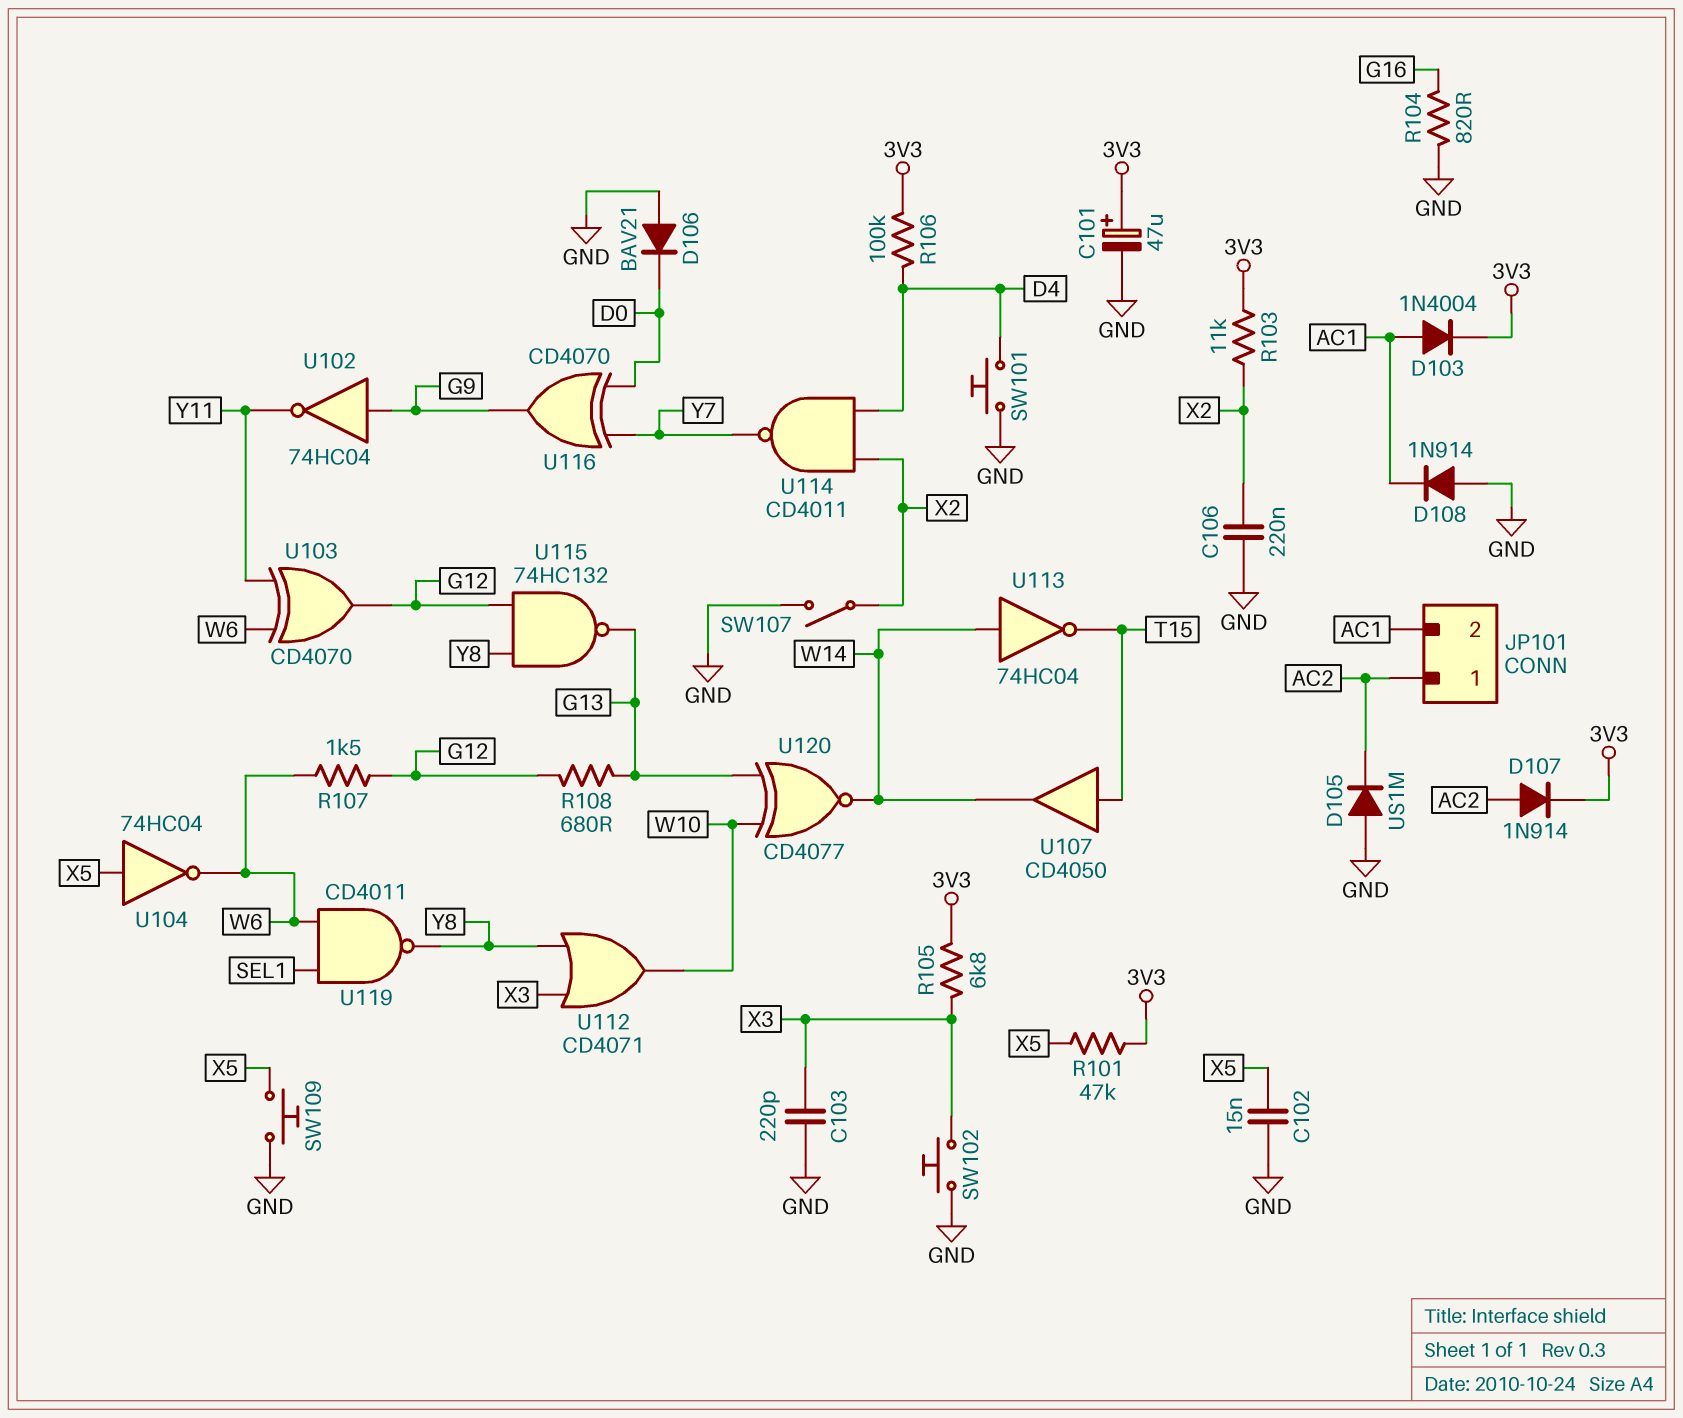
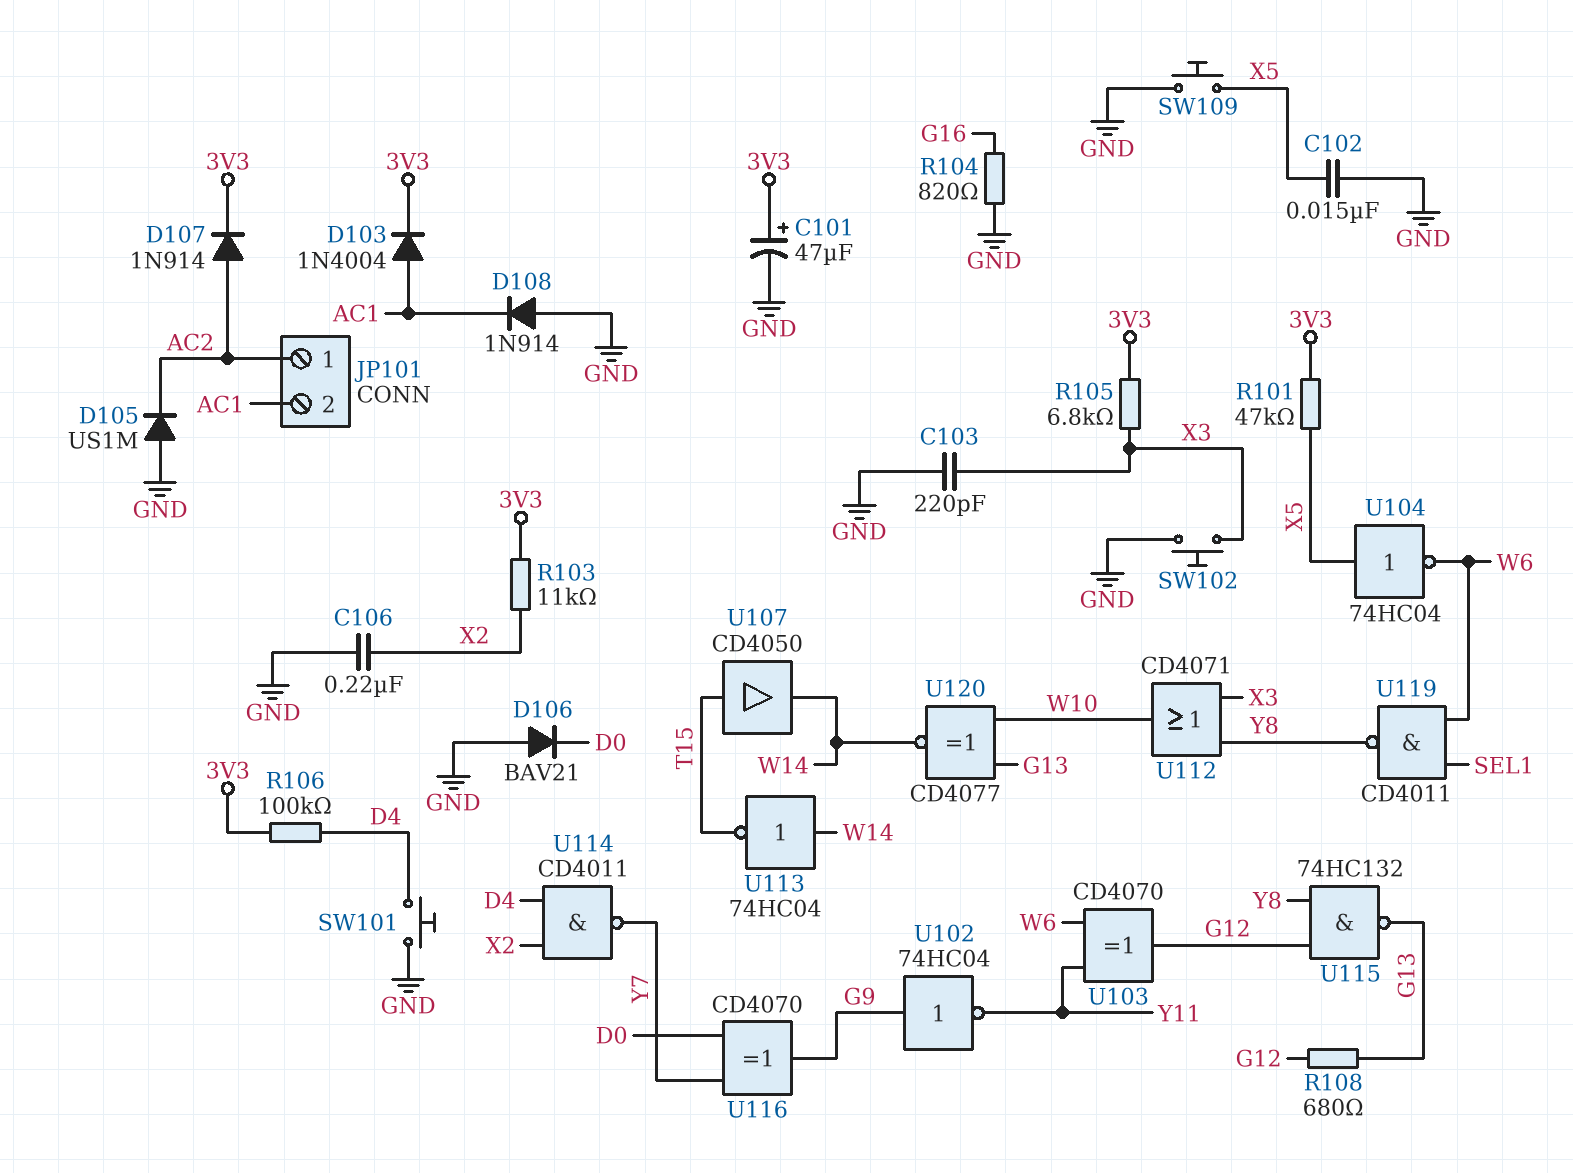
R107: 1.5k (G12, W6) -> none
SW107: switch (GND, X2) -> none

